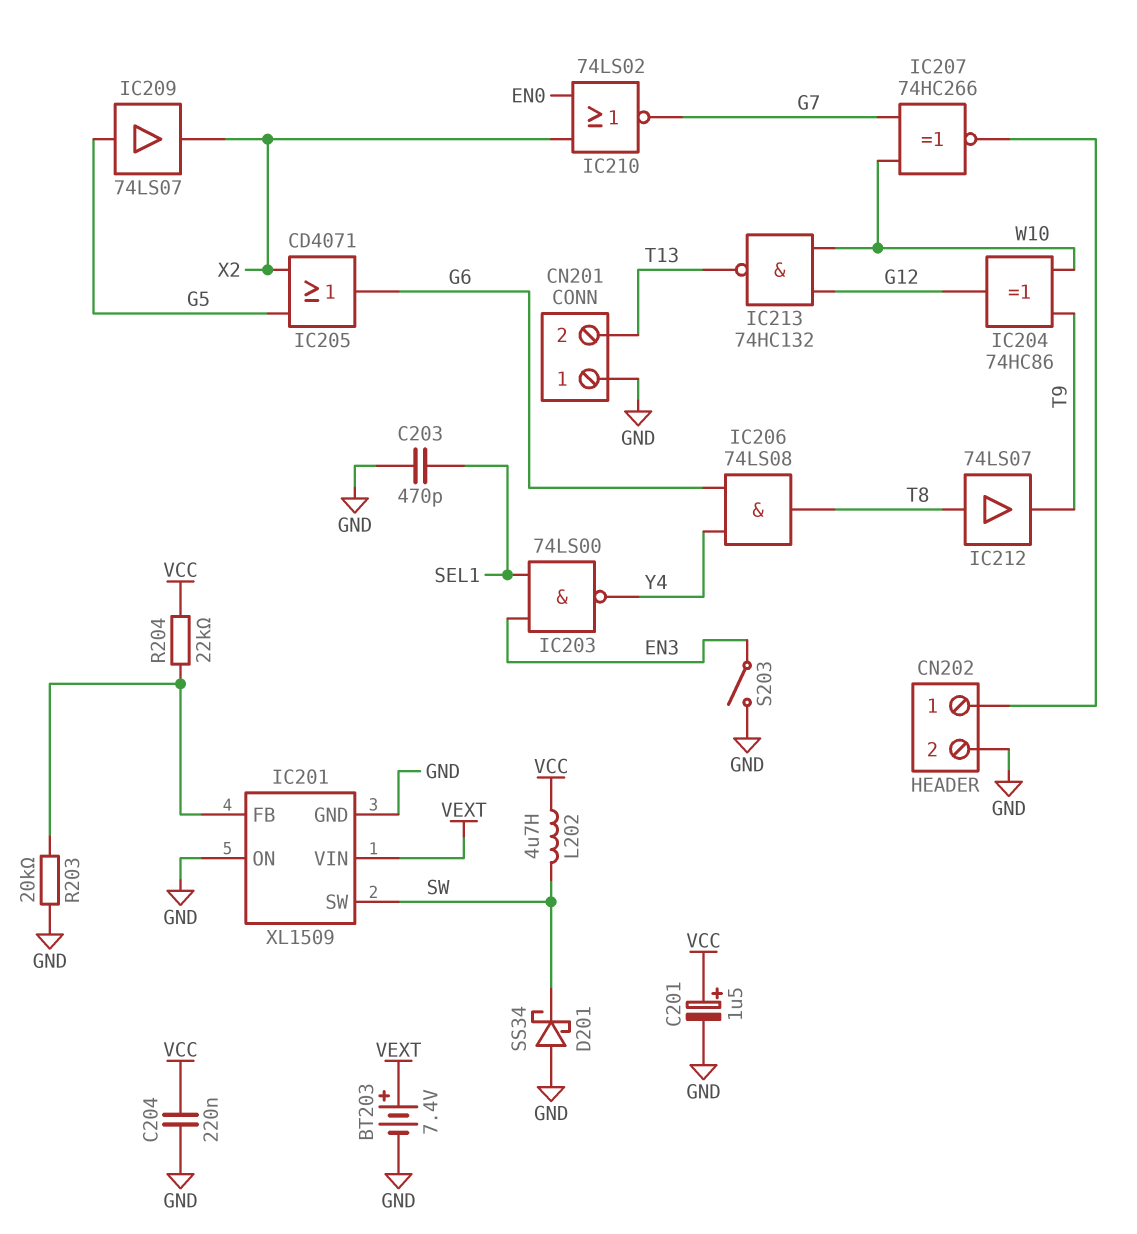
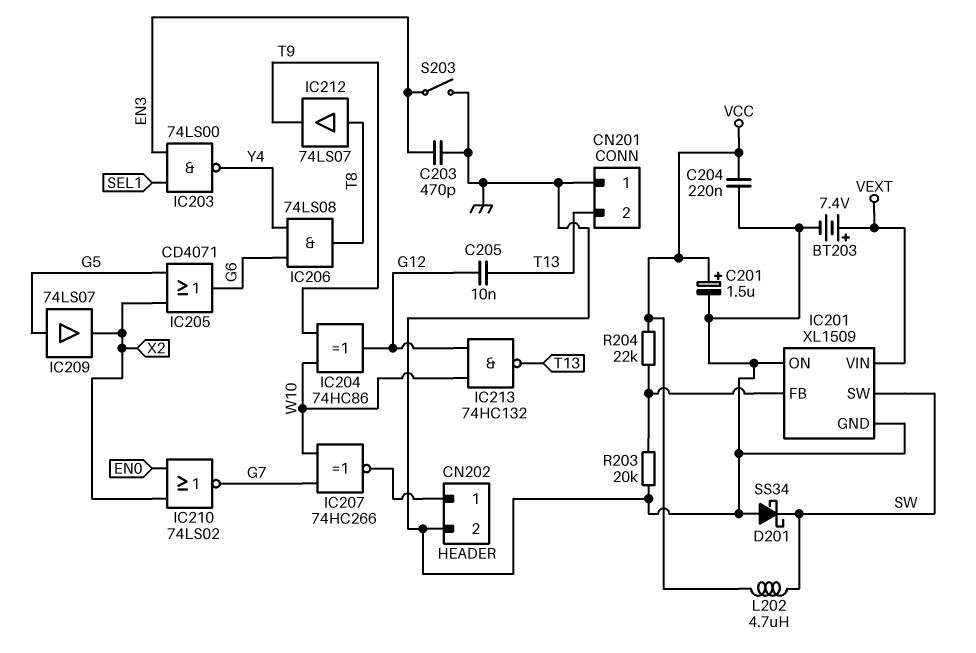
C203: 470pF (GND, SEL1) -> 470pF (EN3, GND)
C205: none -> 10nF (G12, T13)

